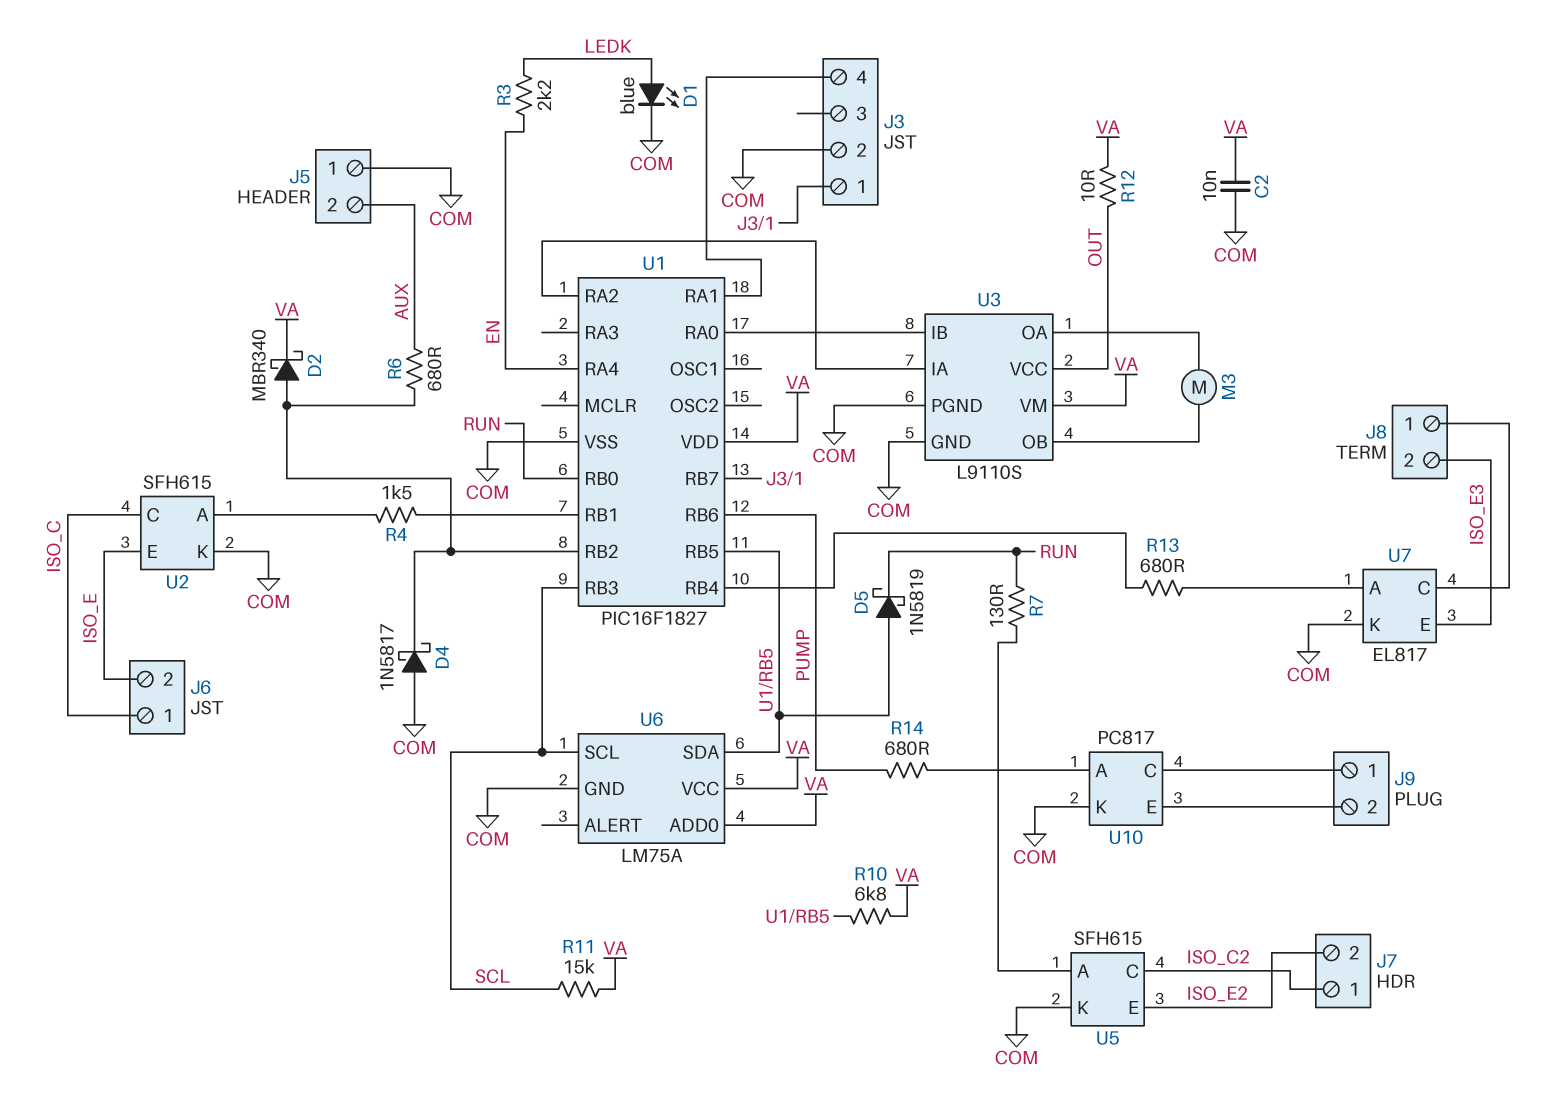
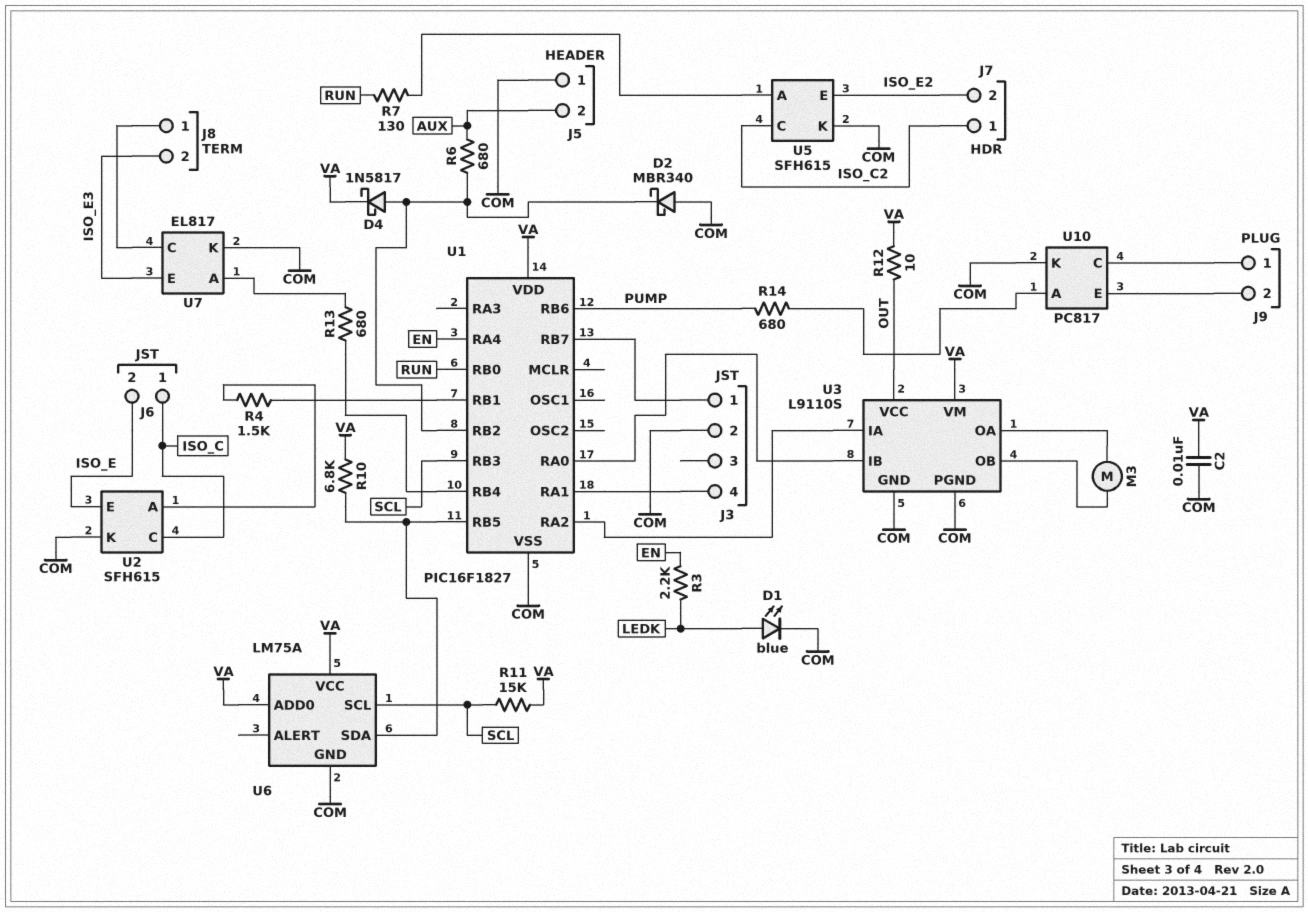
D2: schottky MBR340 (A U1/RB2, K VA) -> schottky MBR340 (A COM, K U1/RB2)
D4: schottky 1N5817 (A COM, K U1/RB2) -> schottky 1N5817 (A U1/RB2, K VA)
D5: schottky 1N5819 (A U1/RB5, K RUN) -> none

